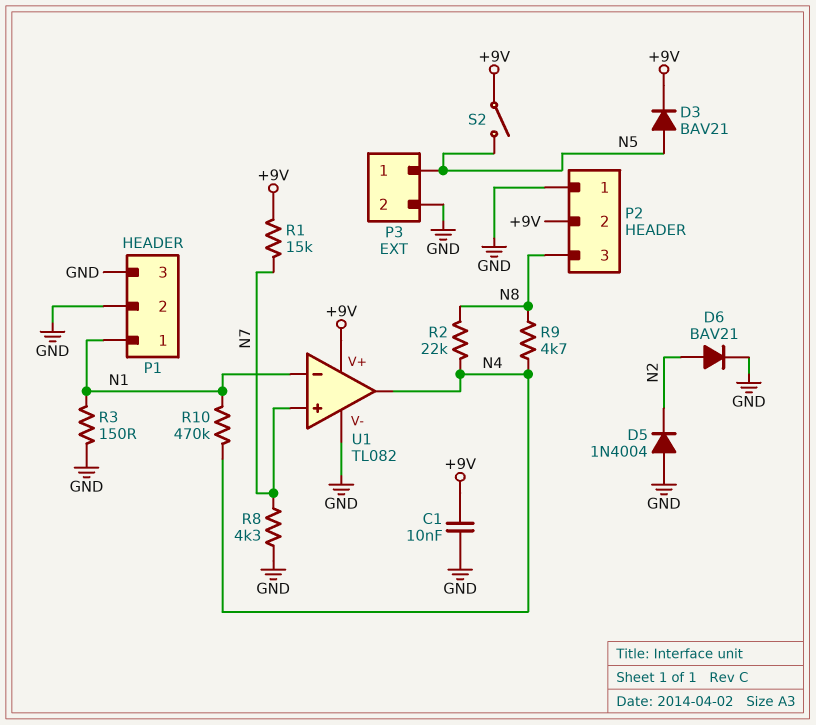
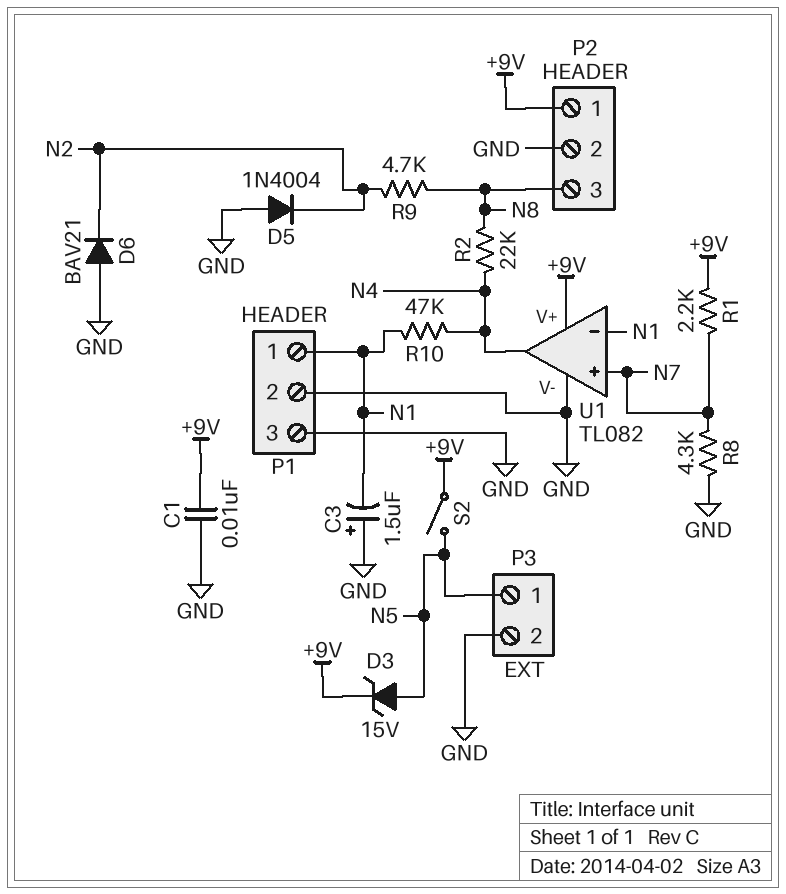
C3: none -> 1.5uF (plus GND, minus N1)
D3: diode BAV21 (A N5, K +9V) -> zener 15V (A N5, K +9V)
D6: diode BAV21 (A N2, K GND) -> diode BAV21 (A GND, K N2)
P2 pin 1: GND -> +9V
P2 pin 2: +9V -> GND
R1: 15k (+9V, N7) -> 2.2k (+9V, N7)
R3: 150 (GND, N1) -> none
R9: 4.7k (N4, N8) -> 4.7k (N2, N8)
R10: 470k (N1, N4) -> 47k (N1, N4)

